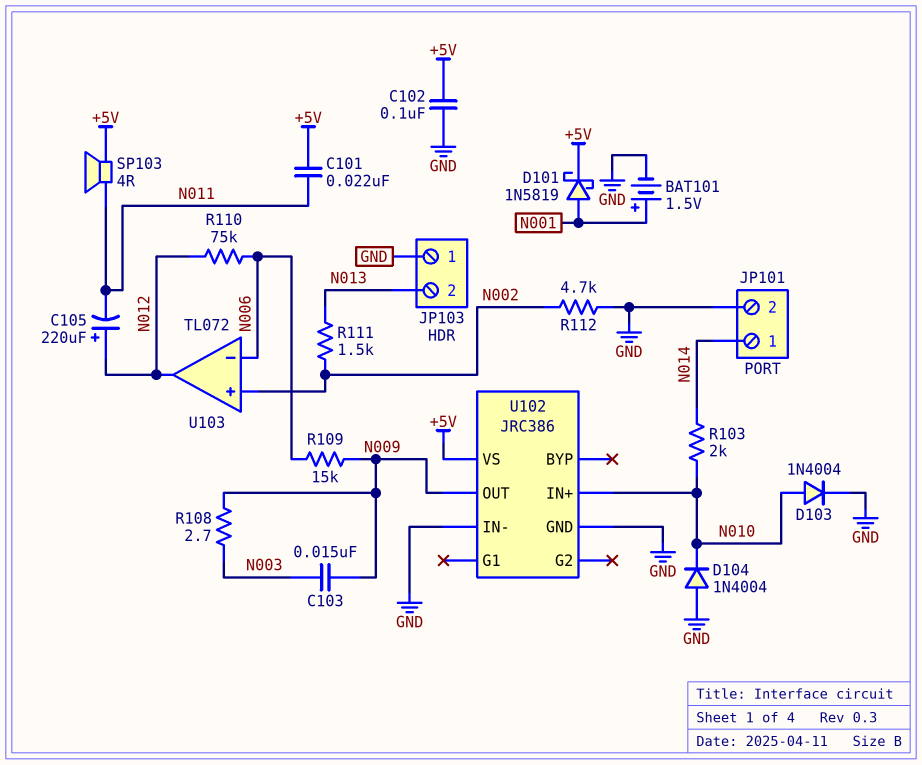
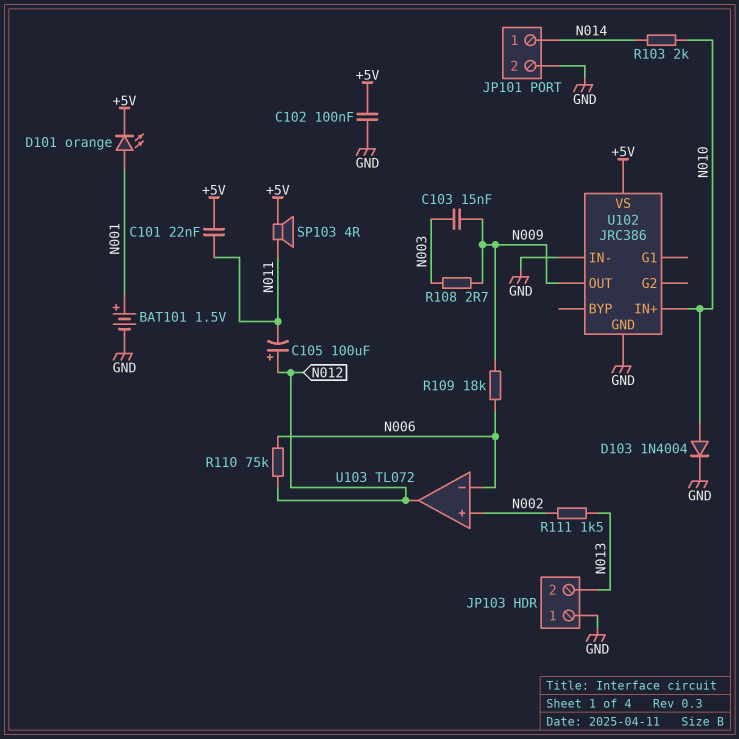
C105: 220uF (plus N012, minus N011) -> 100uF (plus N012, minus N011)
D101: schottky 1N5819 (A N001, K +5V) -> LED orange (A N001, K +5V)
D104: diode 1N4004 (A GND, K N010) -> none
R109: 15k (N006, N009) -> 18k (N006, N009)
R112: 4.7k (GND, N002) -> none

